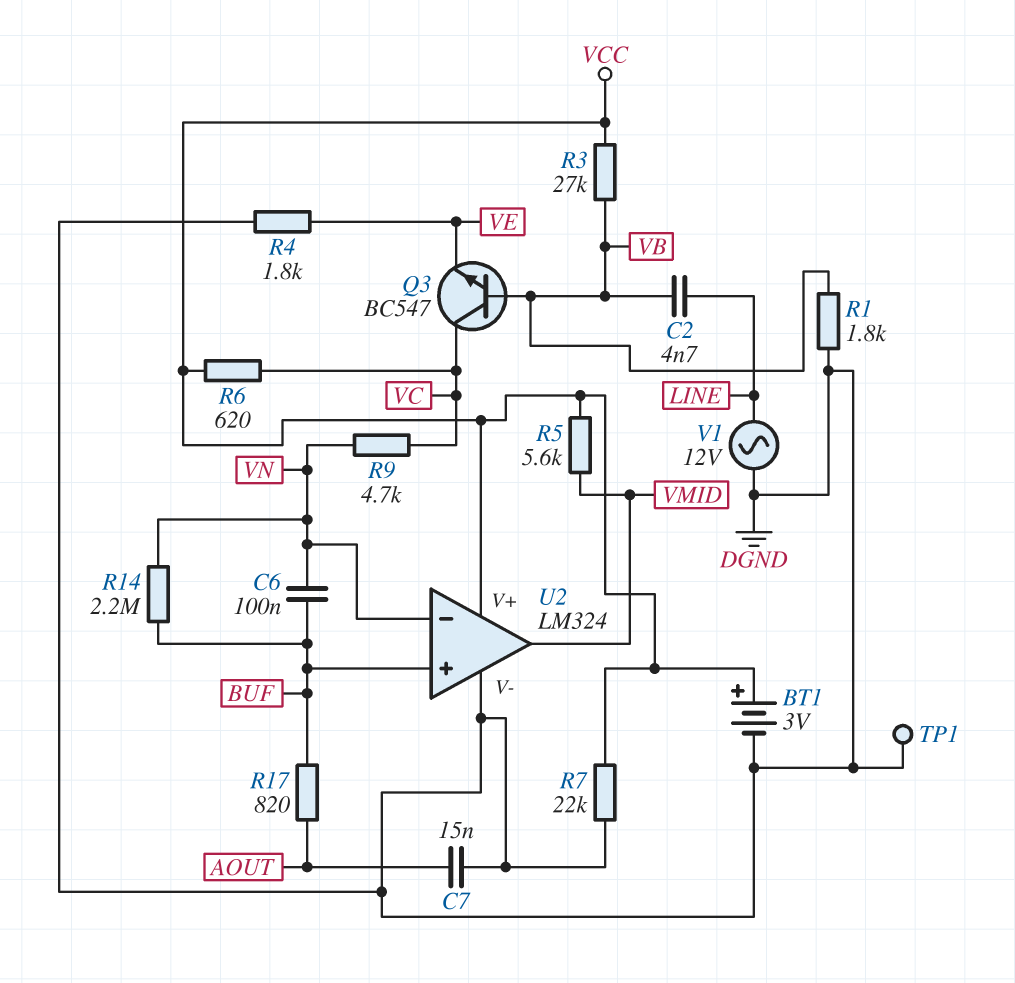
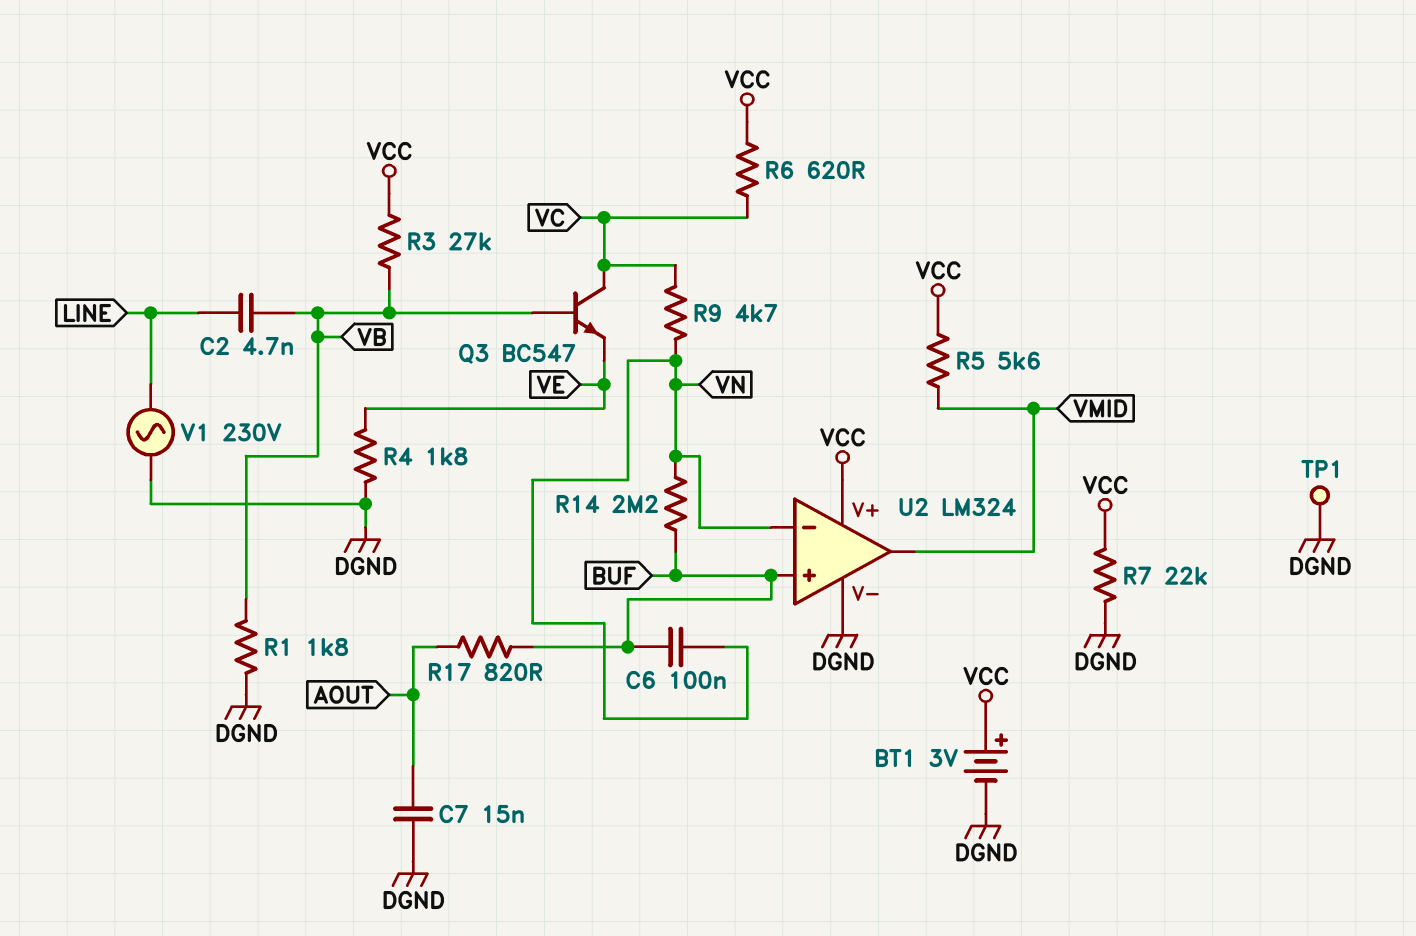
V1: AC 12V (DGND, LINE) -> AC 230V (DGND, LINE)

